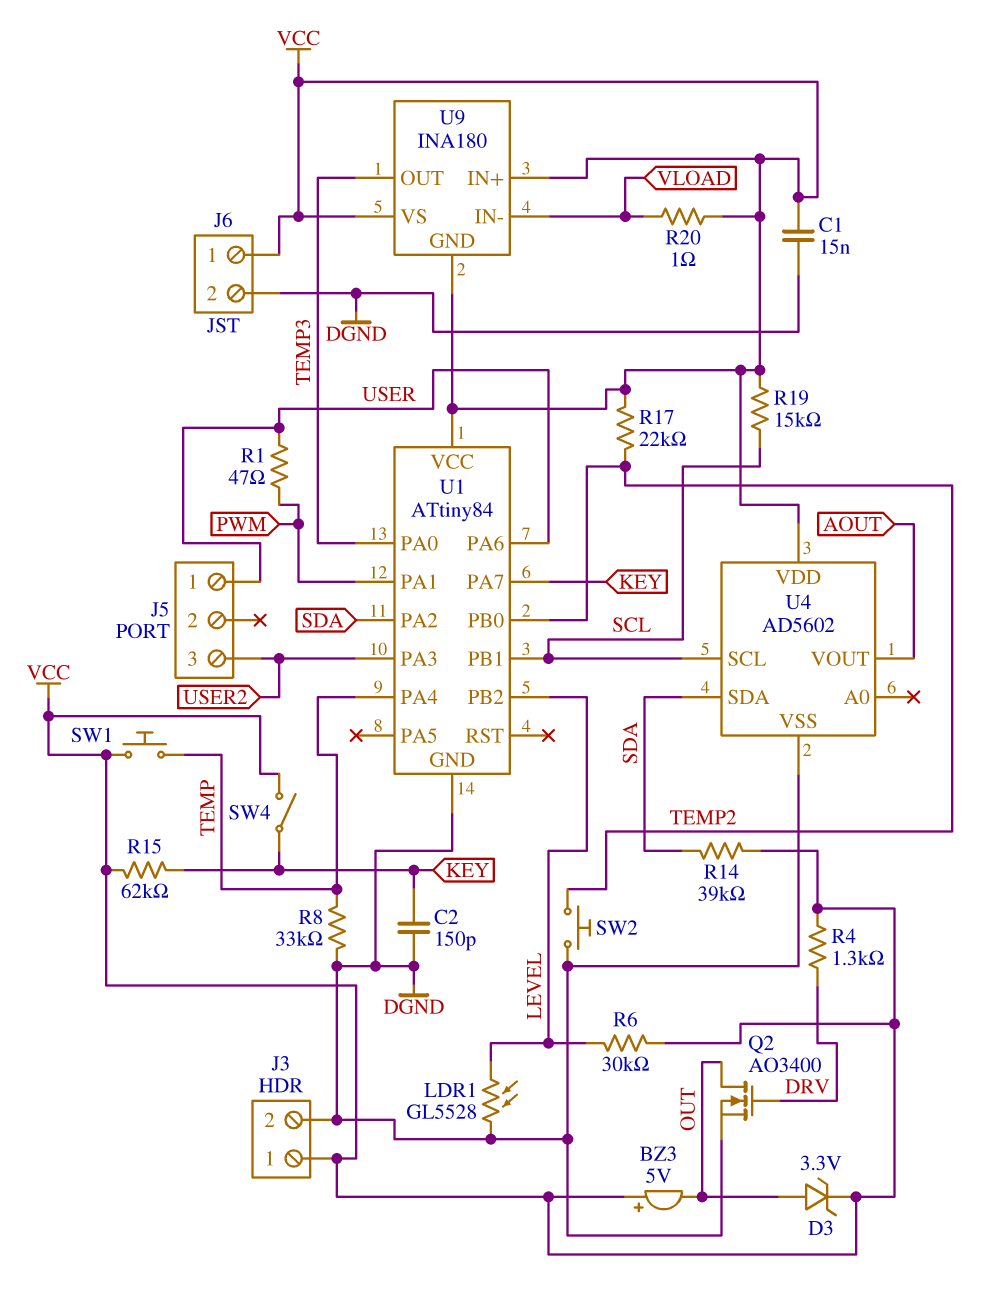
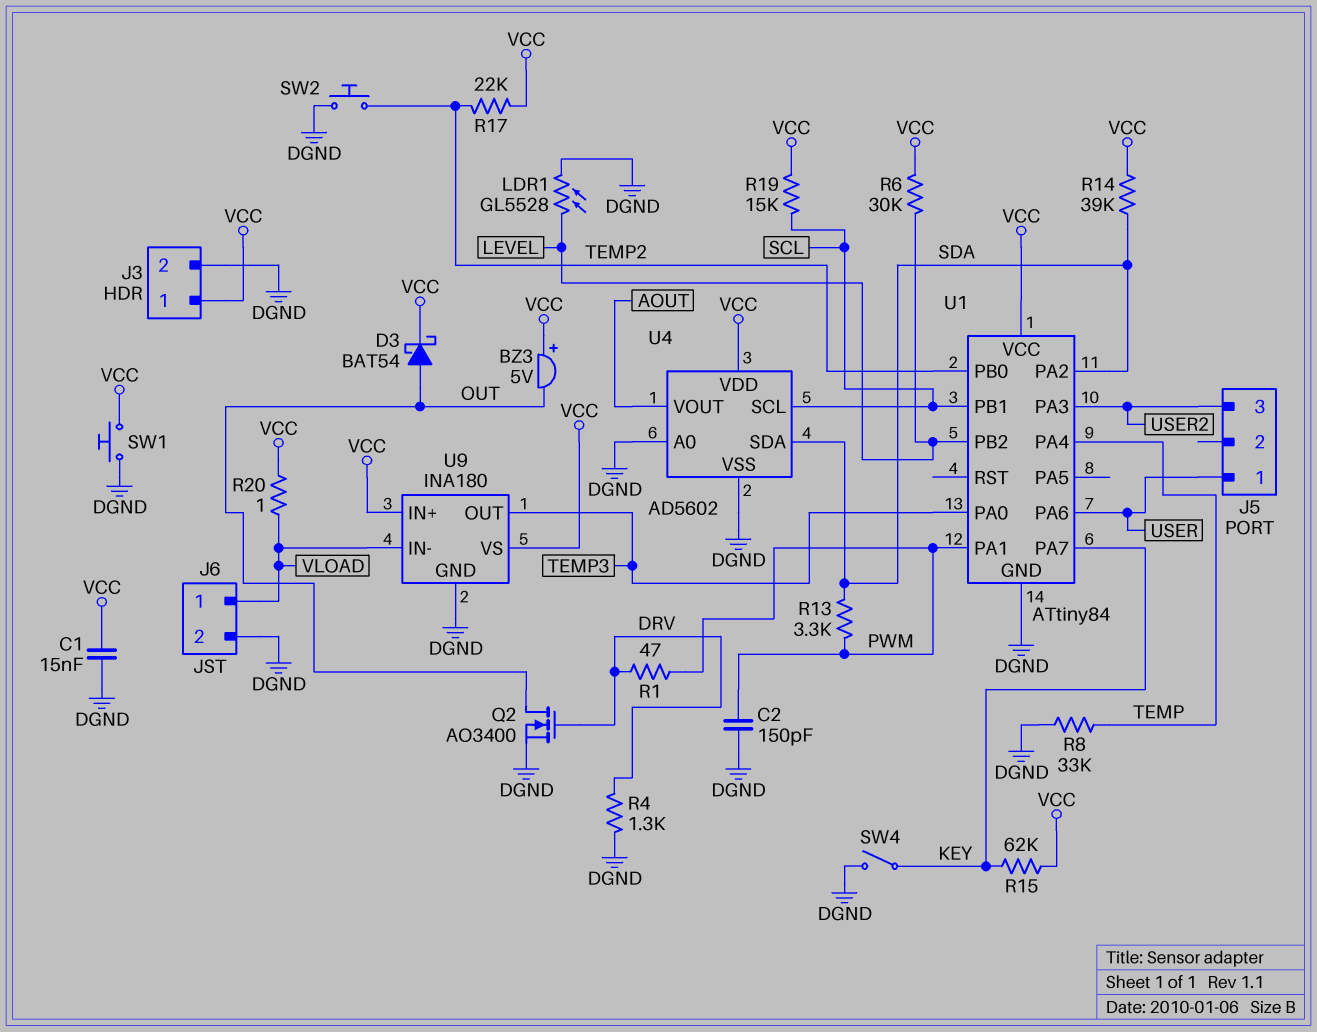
C2: 150pF (DGND, KEY) -> 150pF (DGND, PWM)
D3: zener 3.3V (A OUT, K VCC) -> schottky BAT54 (A OUT, K VCC)
J6 pin 1: VCC -> VLOAD
R1: 47 (PWM, USER) -> 47 (DRV, PWM)
R4: 1.3k (DRV, VCC) -> 1.3k (DGND, DRV)
R13: none -> 3.3k (PWM, SDA)
SW1: button (TEMP, VCC) -> button (DGND, VCC)
SW4: switch (KEY, VCC) -> switch (DGND, KEY)
U4 pin A0: none -> DGND
U9 pin GND: VCC -> DGND

